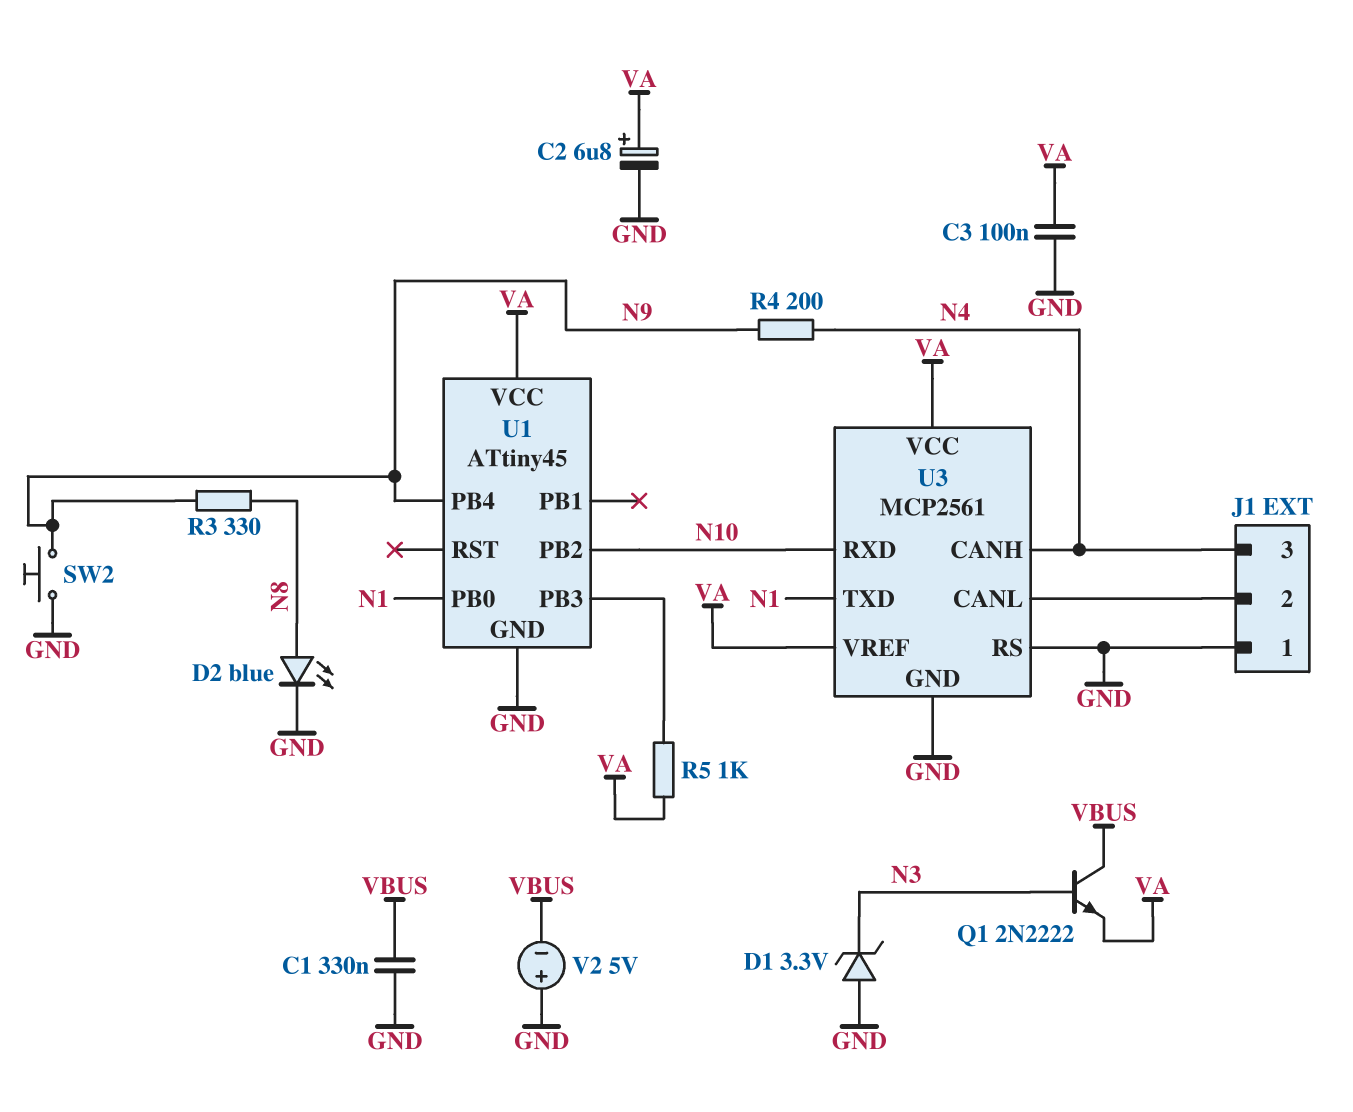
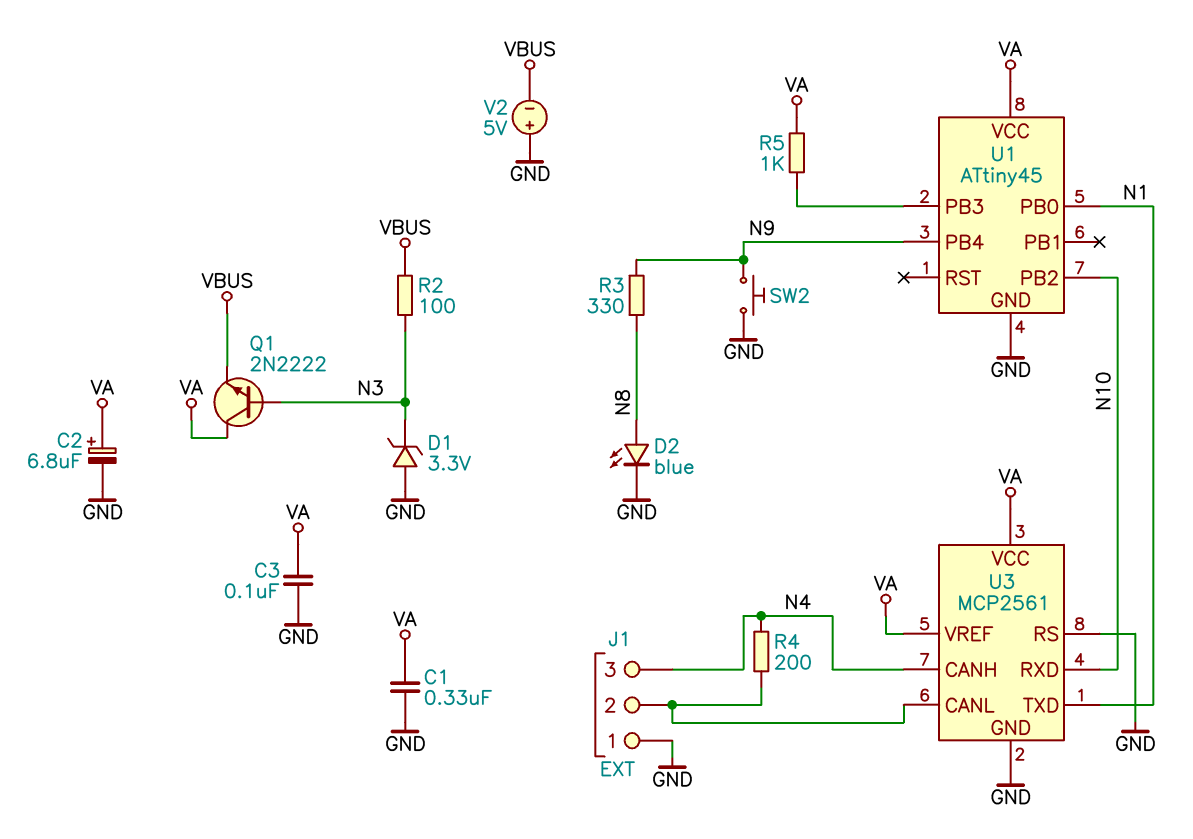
C1: 330nF (GND, VBUS) -> 330nF (GND, VA)
Q1: NPN 2N2222 (B N3, C VBUS, E VA) -> NPN 2N2222 (B N3, C VA, E VBUS)
R2: none -> 100 (N3, VBUS)
R4: 200 (N4, N9) -> 200 (J1/2, N4)

